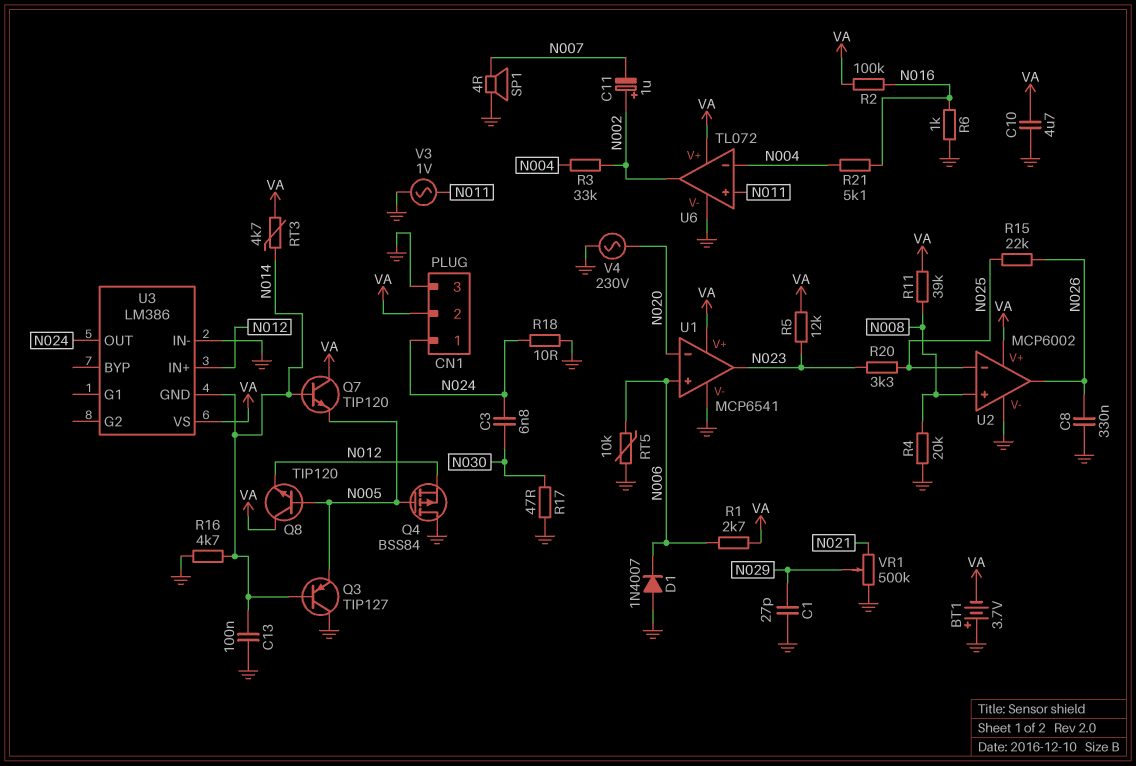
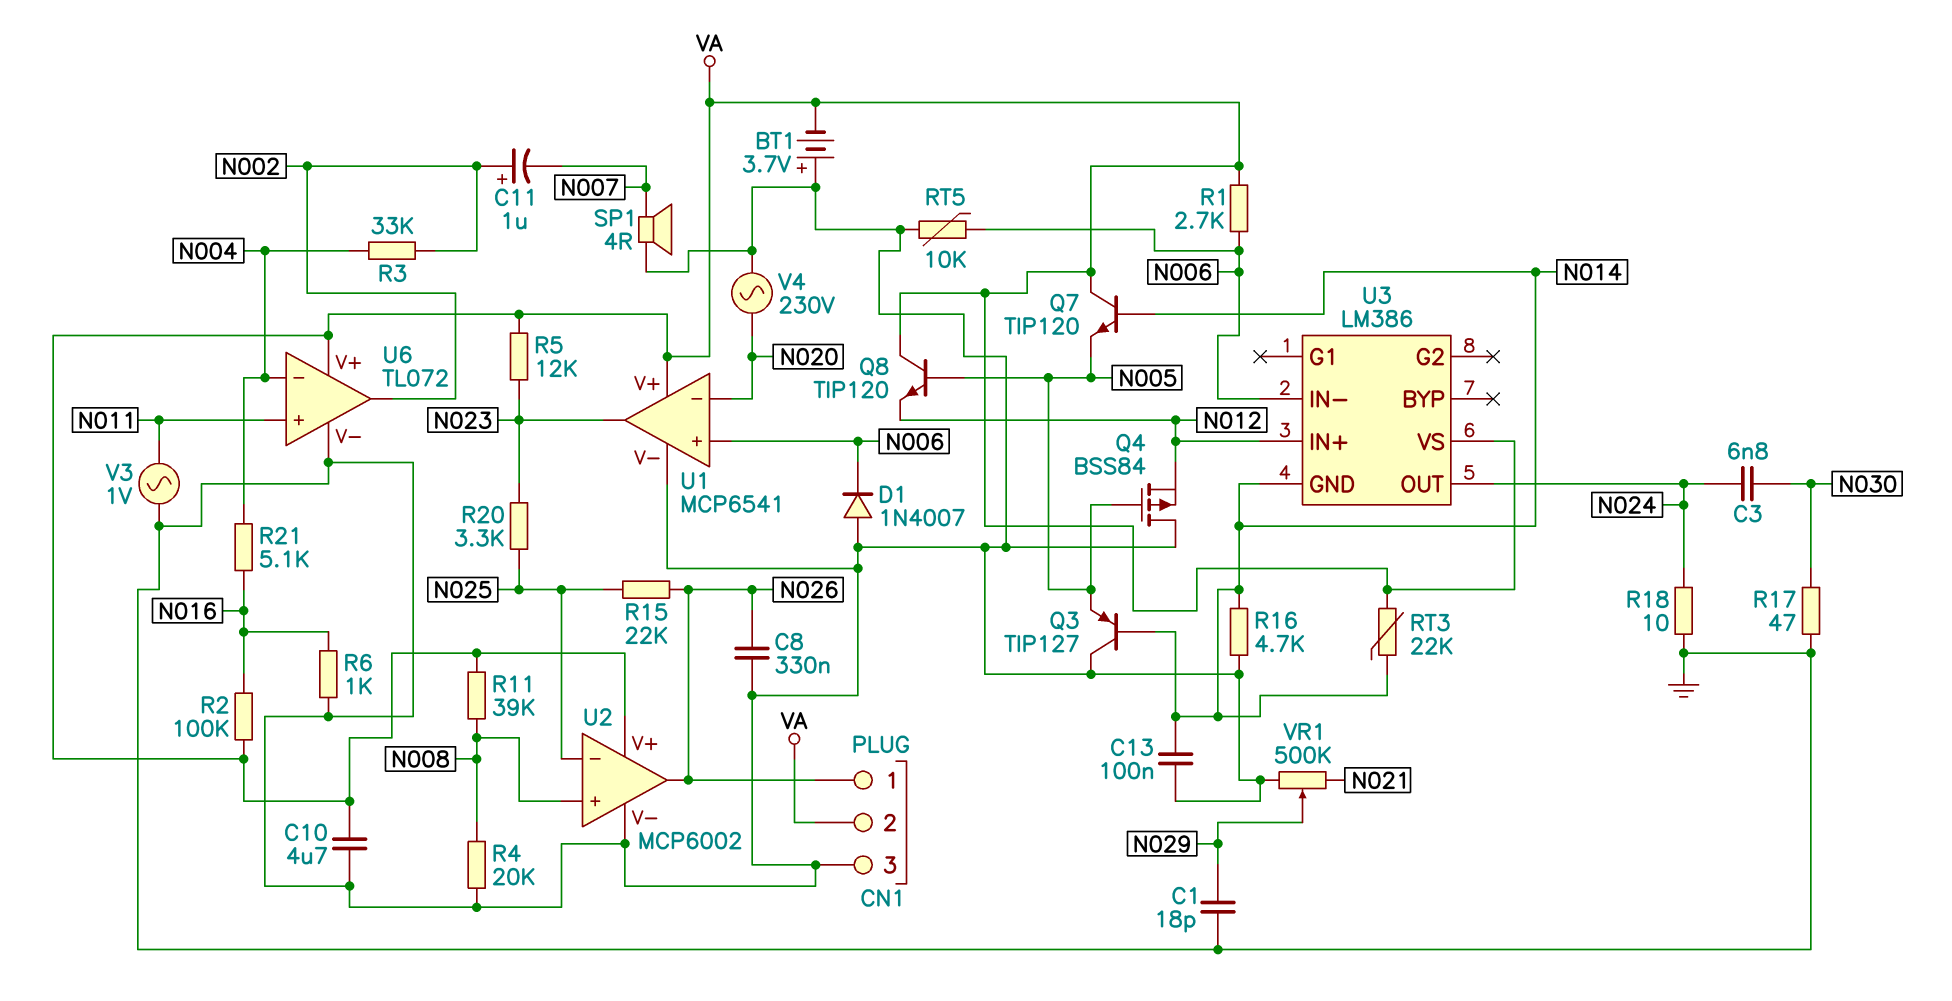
C1: 27pF (GND, N029) -> 18pF (GND, N029)
CN1 pin 1: N024 -> N026
RT3: 4.7k (N014, VA) -> 22k (N014, VA)
U3 pin IN-: GND -> N006

